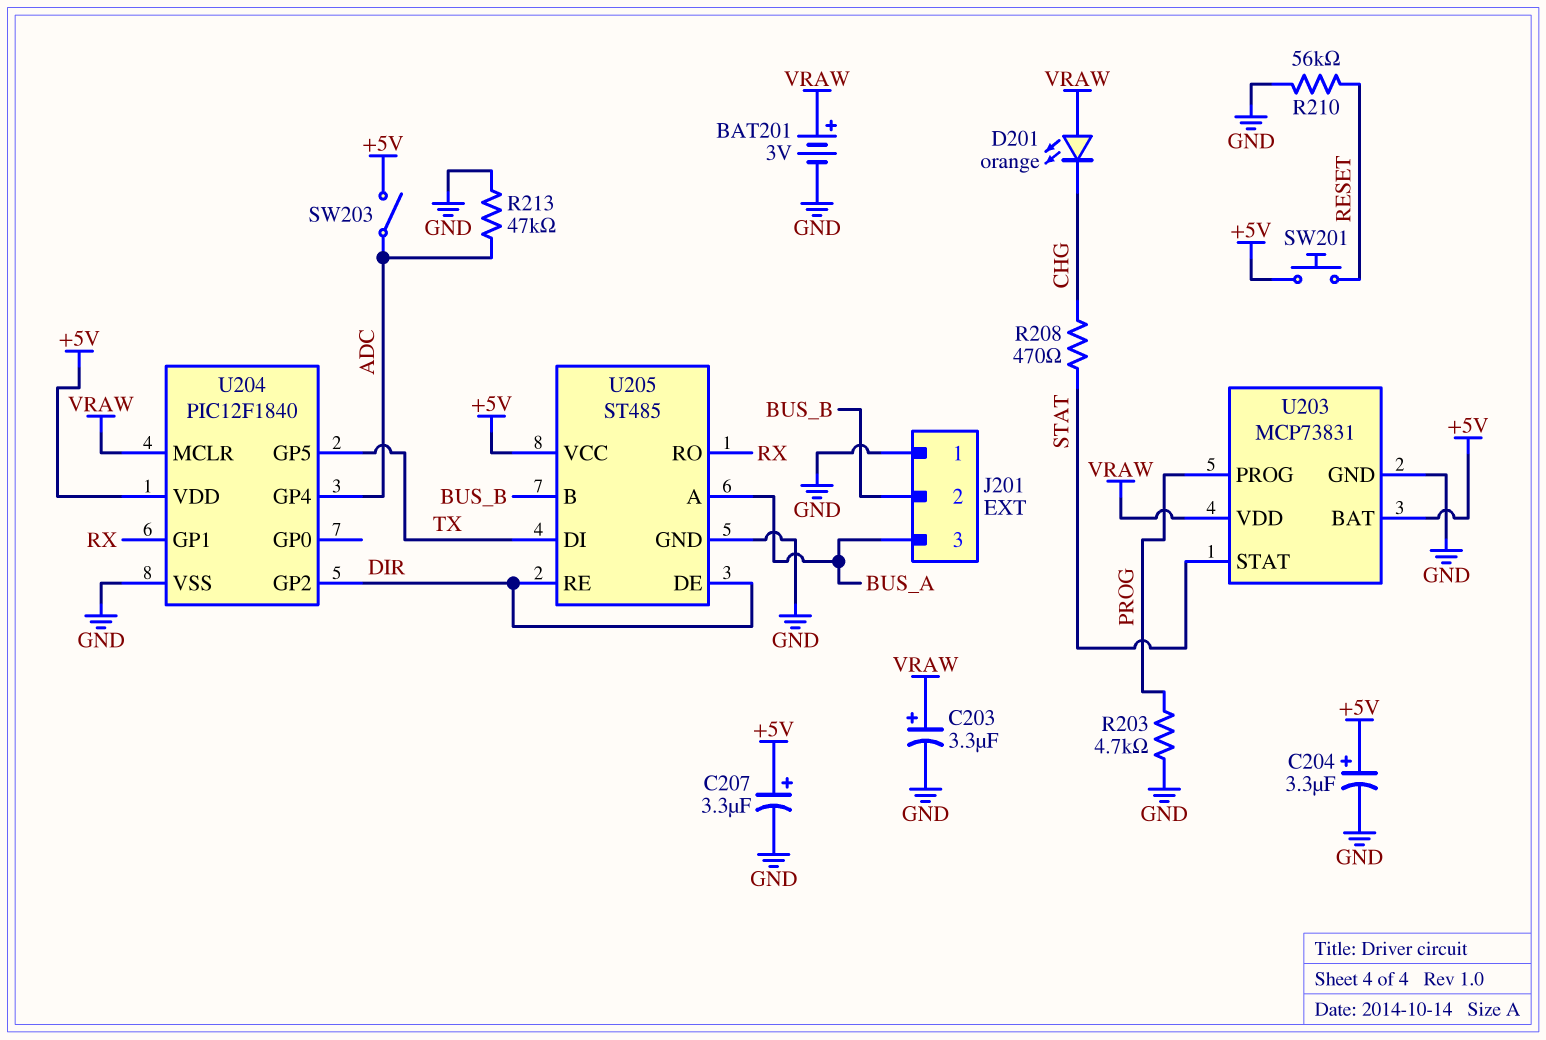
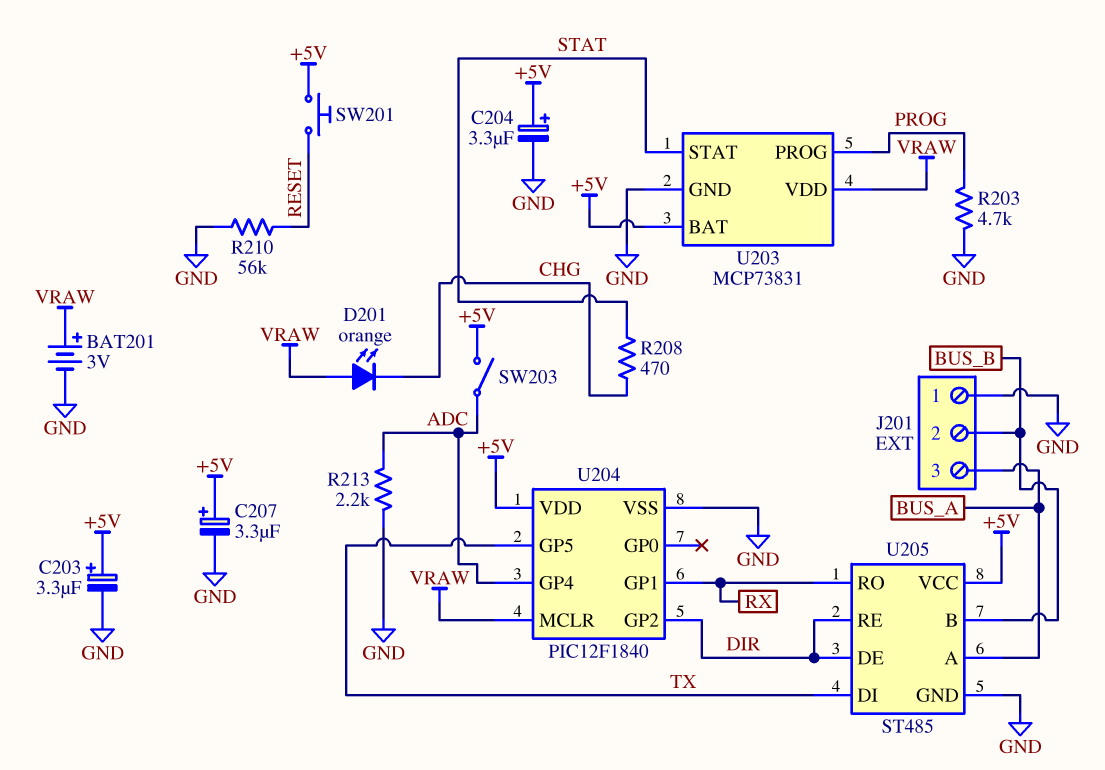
C203: 3.3uF (plus VRAW, minus GND) -> 3.3uF (plus +5V, minus GND)
R213: 47k (ADC, GND) -> 2.2k (ADC, GND)

